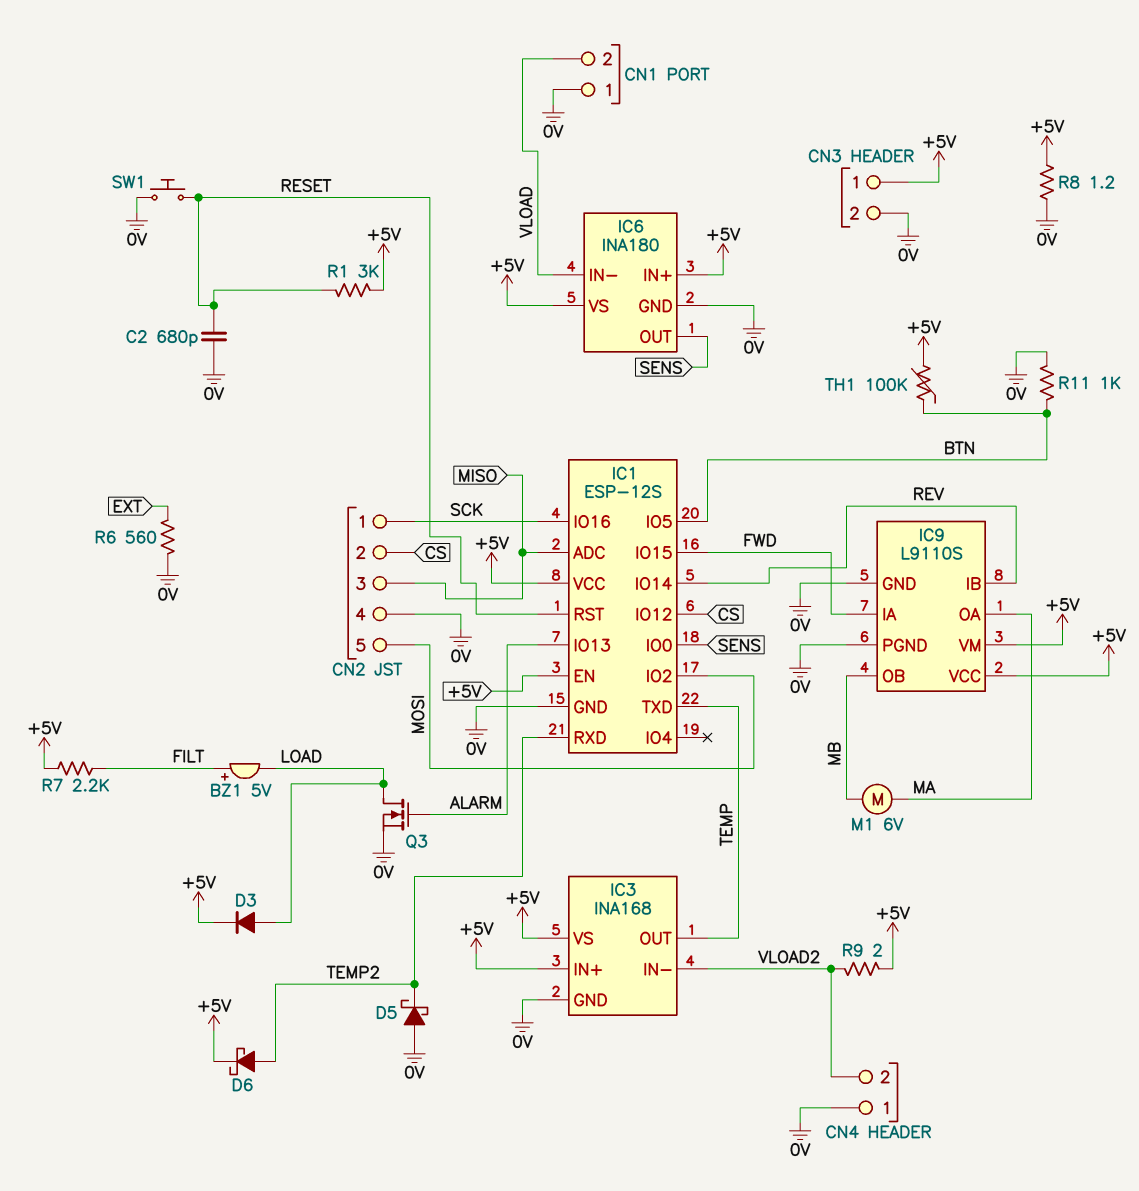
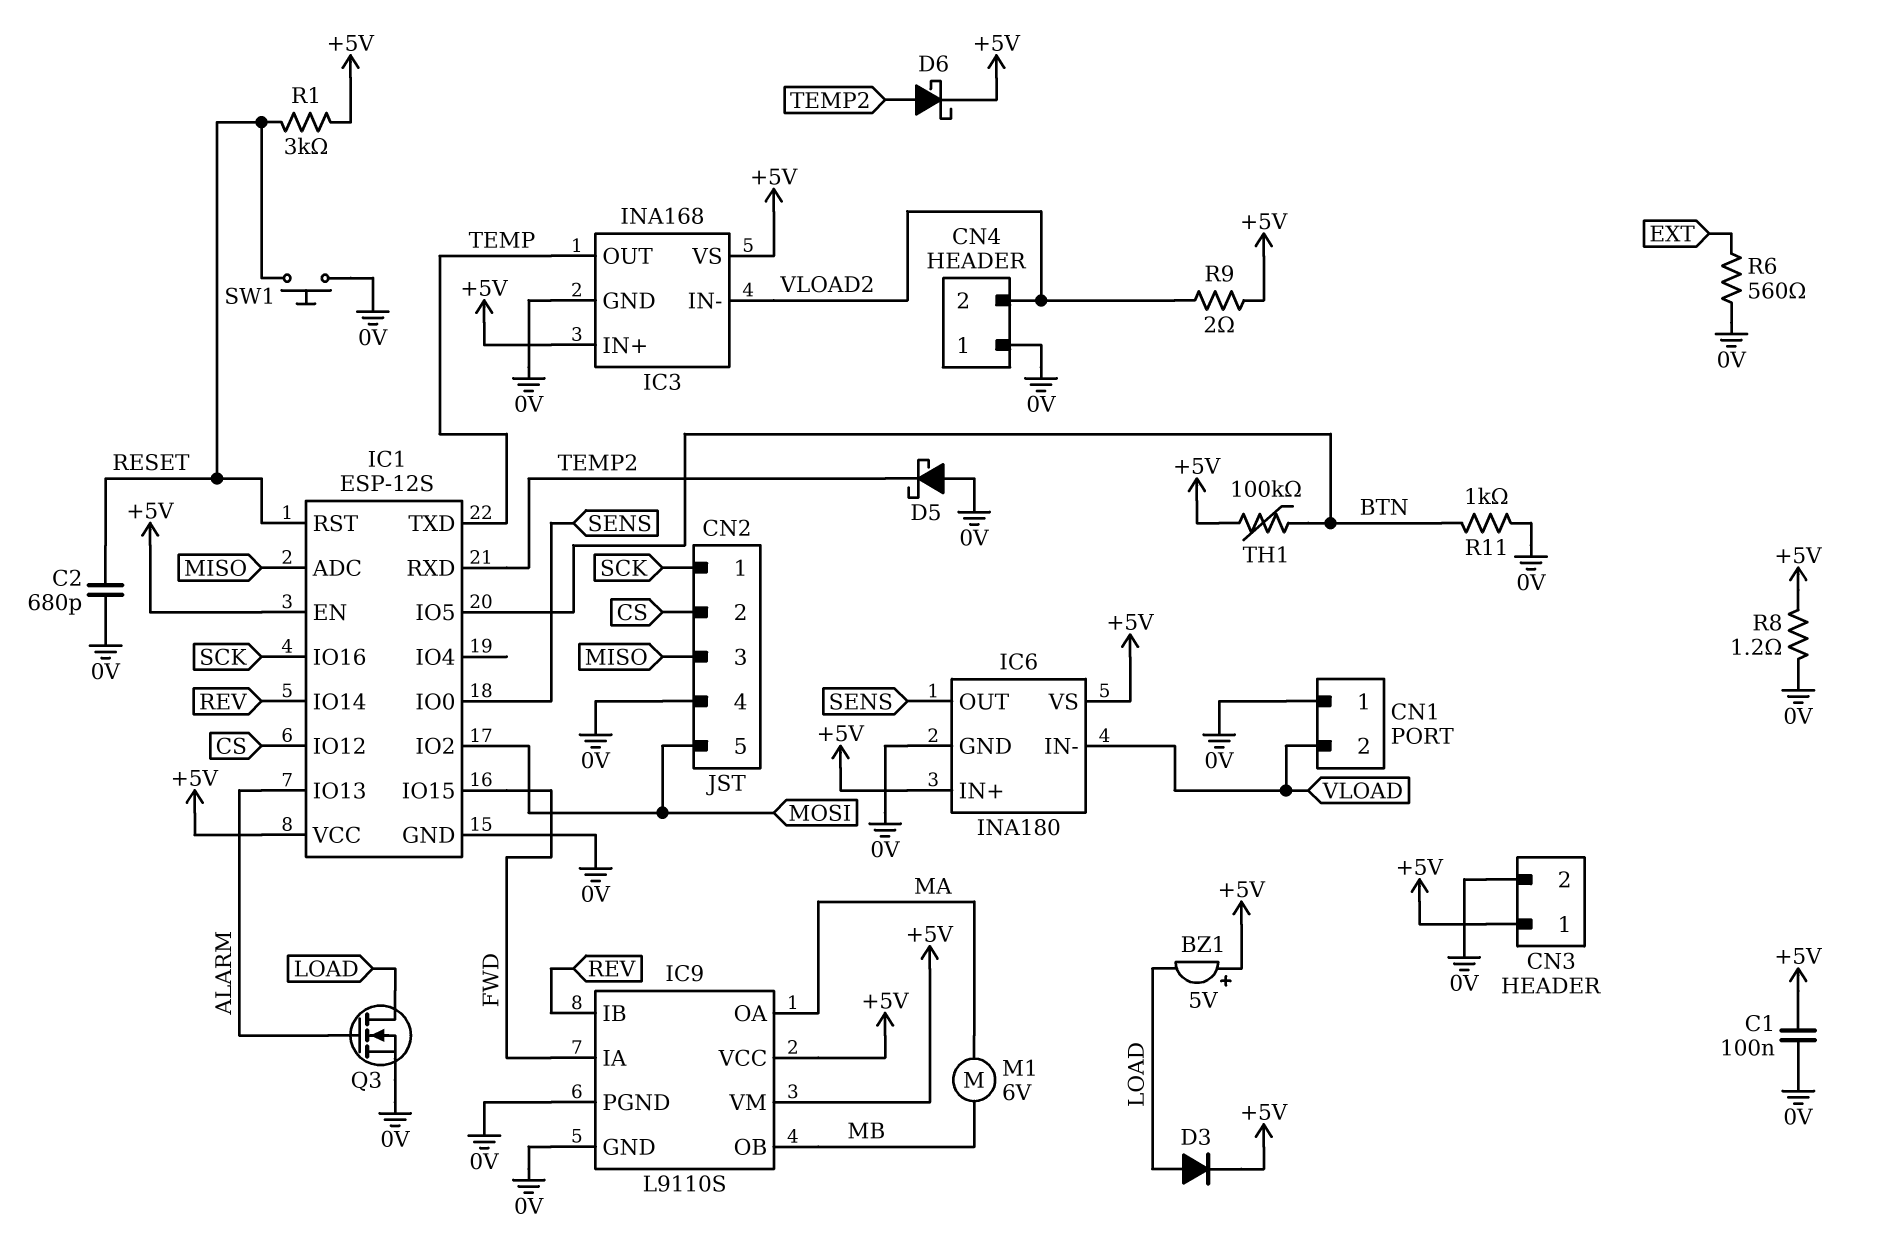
BZ1: buzzer 5V (plus FILT, minus LOAD) -> buzzer 5V (plus +5V, minus LOAD)
C1: none -> 100nF (+5V, 0V)
R7: 2.2k (+5V, FILT) -> none

